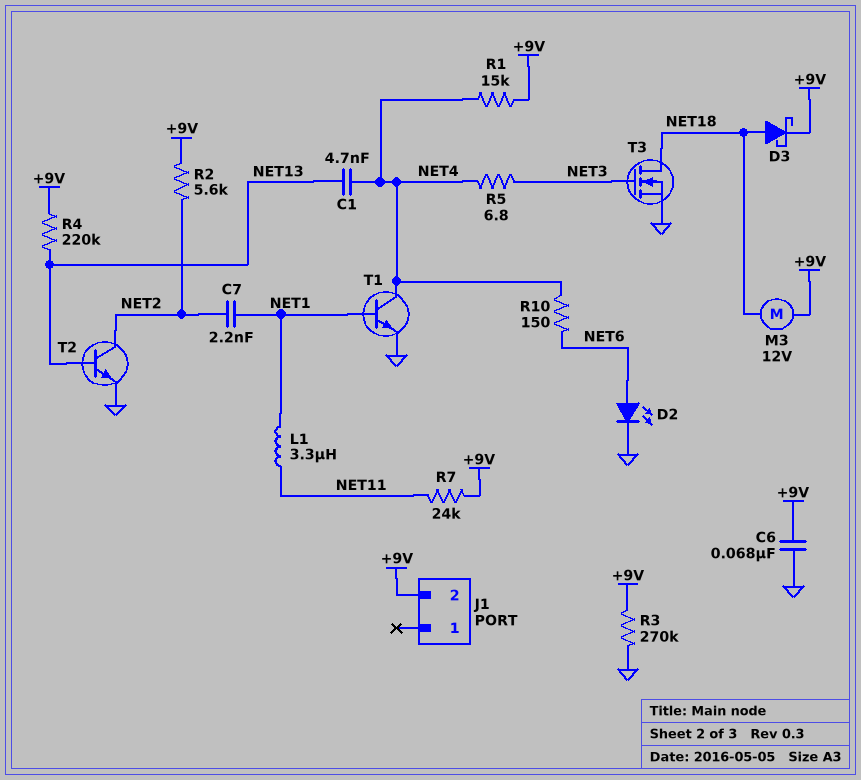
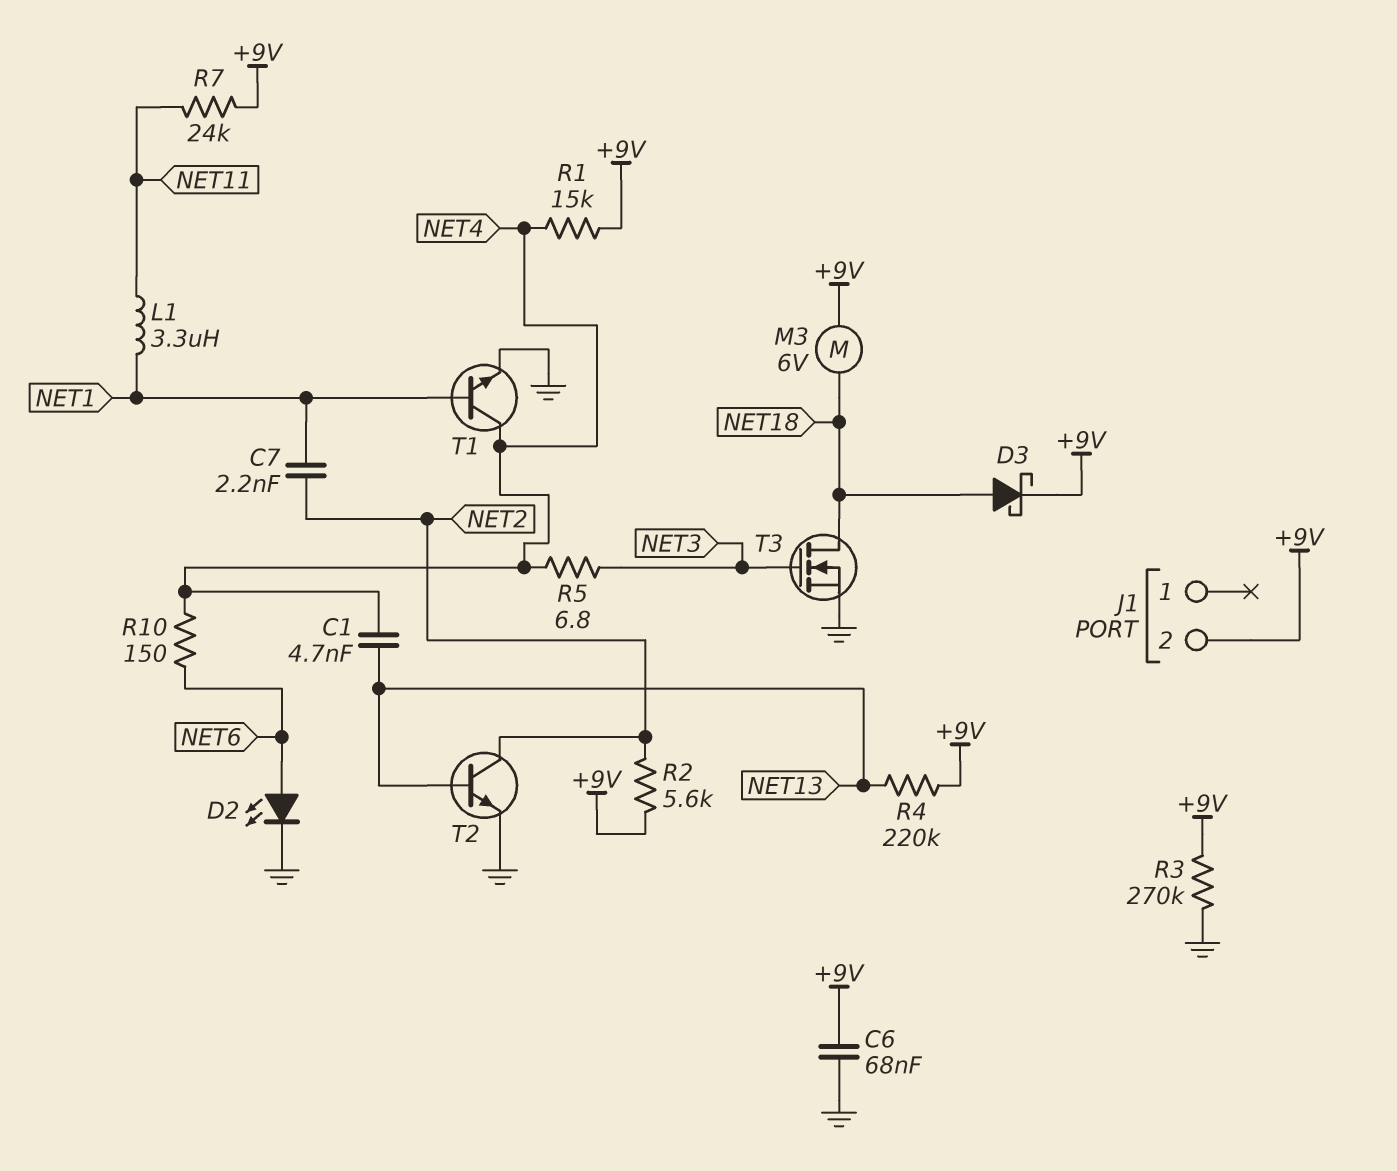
M3: motor 12V (+9V, NET18) -> motor 6V (+9V, NET18)

